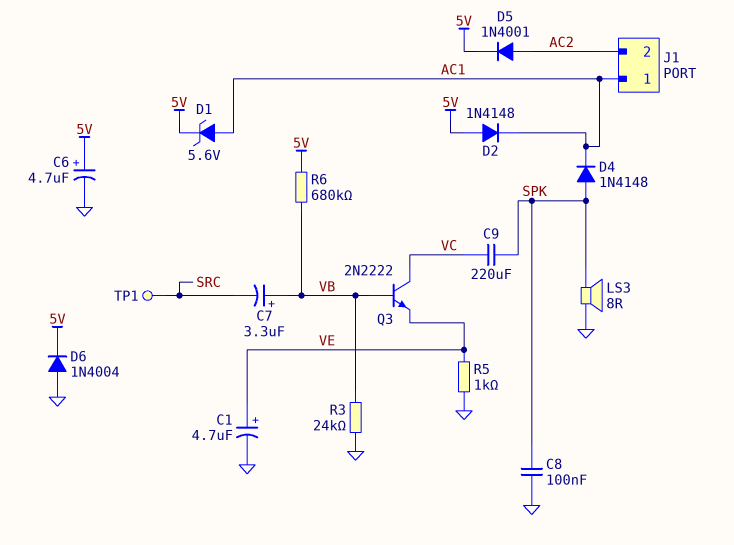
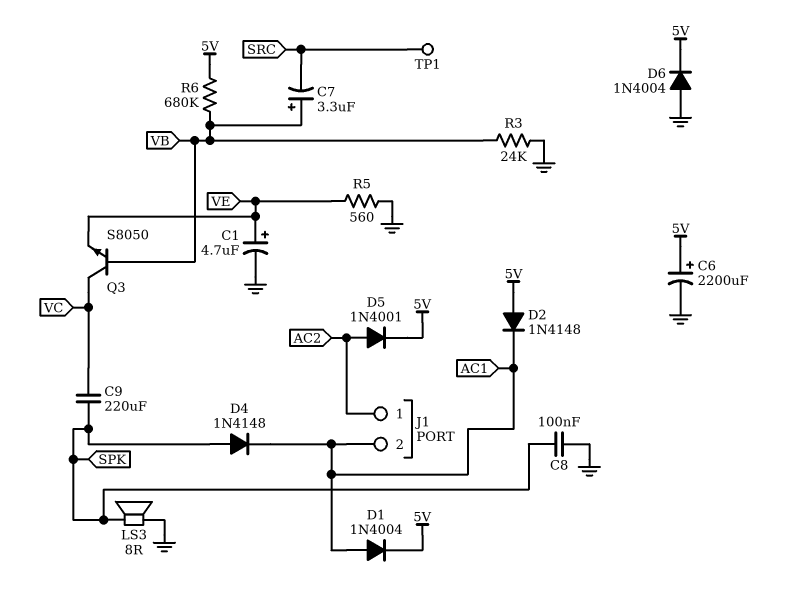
C6: 4.7uF (plus 5V, minus GND) -> 2200uF (plus 5V, minus GND)
D1: zener 5.6V (A AC1, K 5V) -> diode 1N4004 (A AC1, K 5V)
J1 pin 1: AC1 -> AC2
J1 pin 2: AC2 -> AC1
Q3: NPN 2N2222 (B VB, C VC, E VE) -> NPN S8050 (B VB, C VC, E VE)
R5: 1k (GND, VE) -> 560 (GND, VE)

